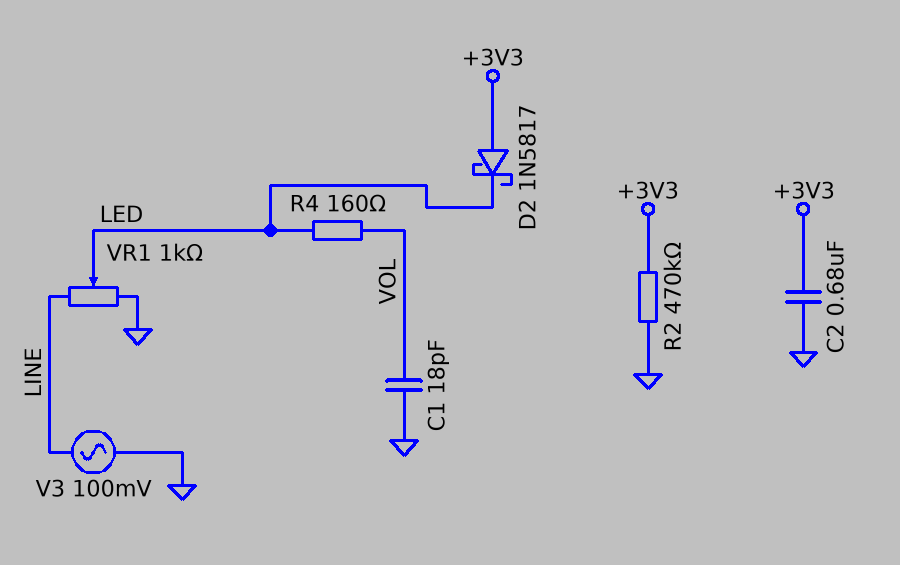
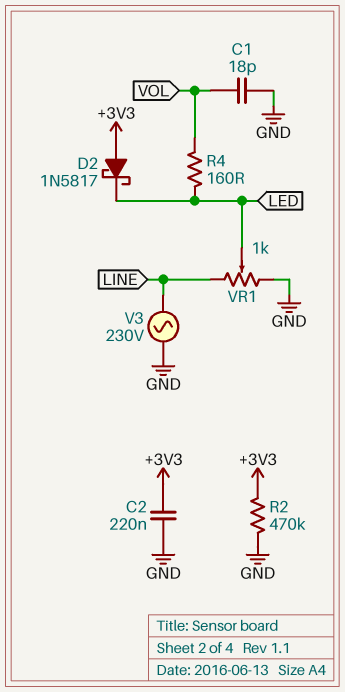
C2: 680nF (+3V3, GND) -> 220nF (+3V3, GND)
V3: AC 100mV (GND, LINE) -> AC 230V (GND, LINE)

